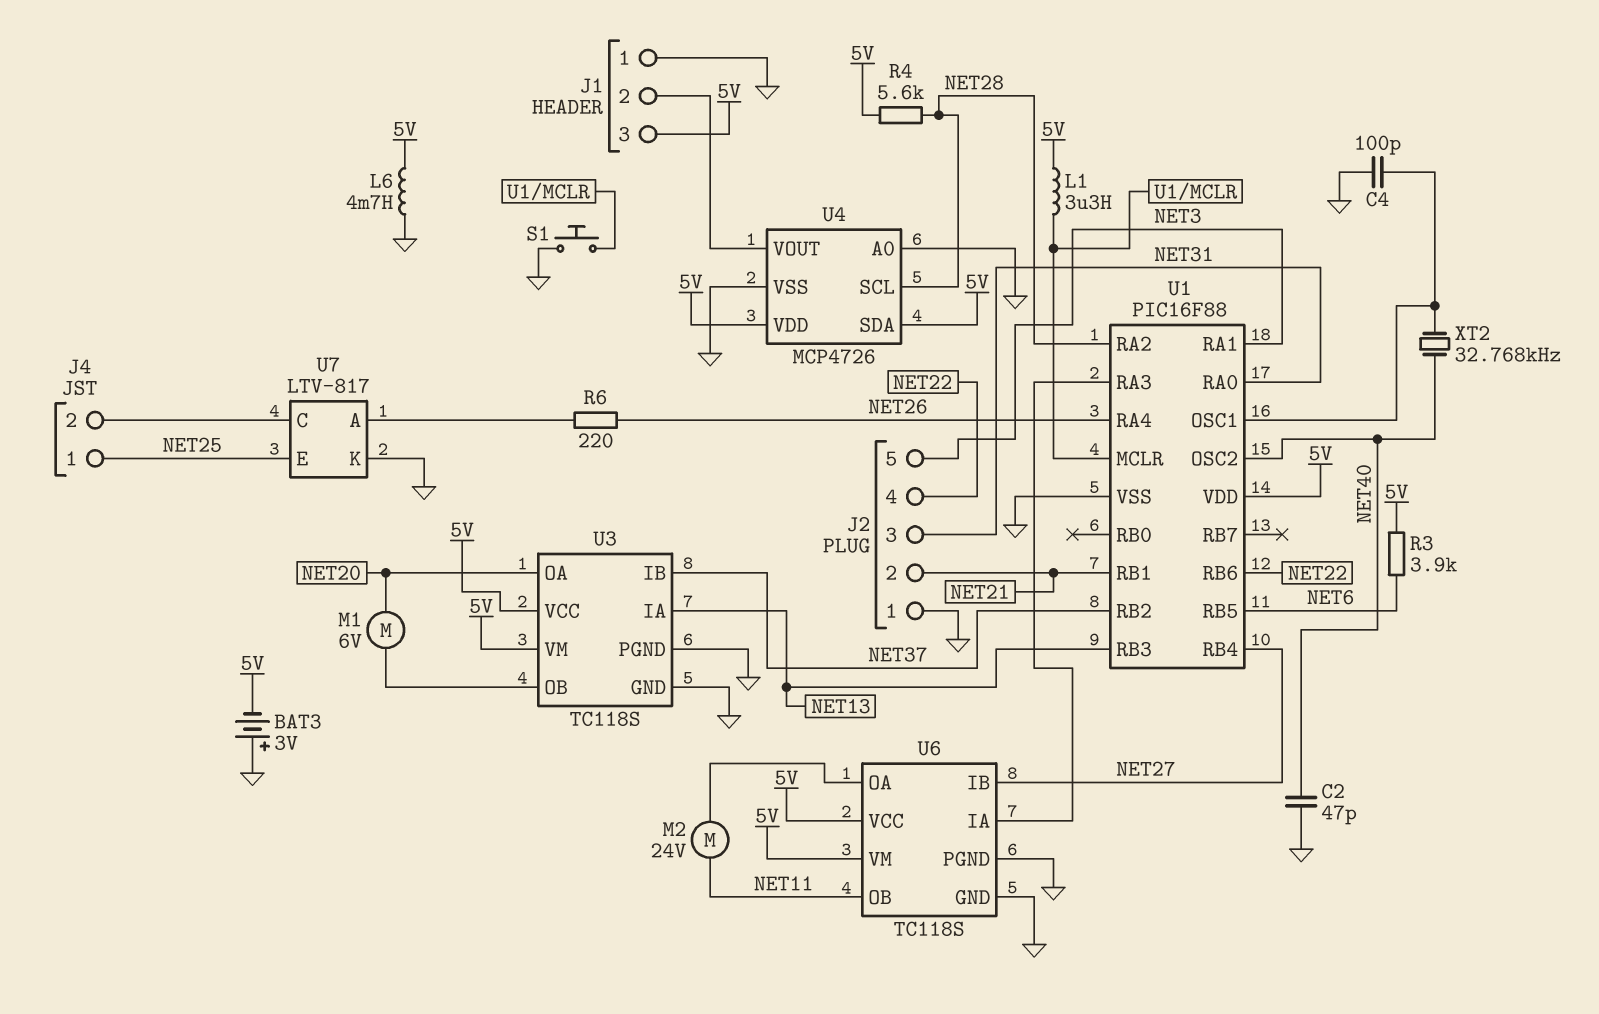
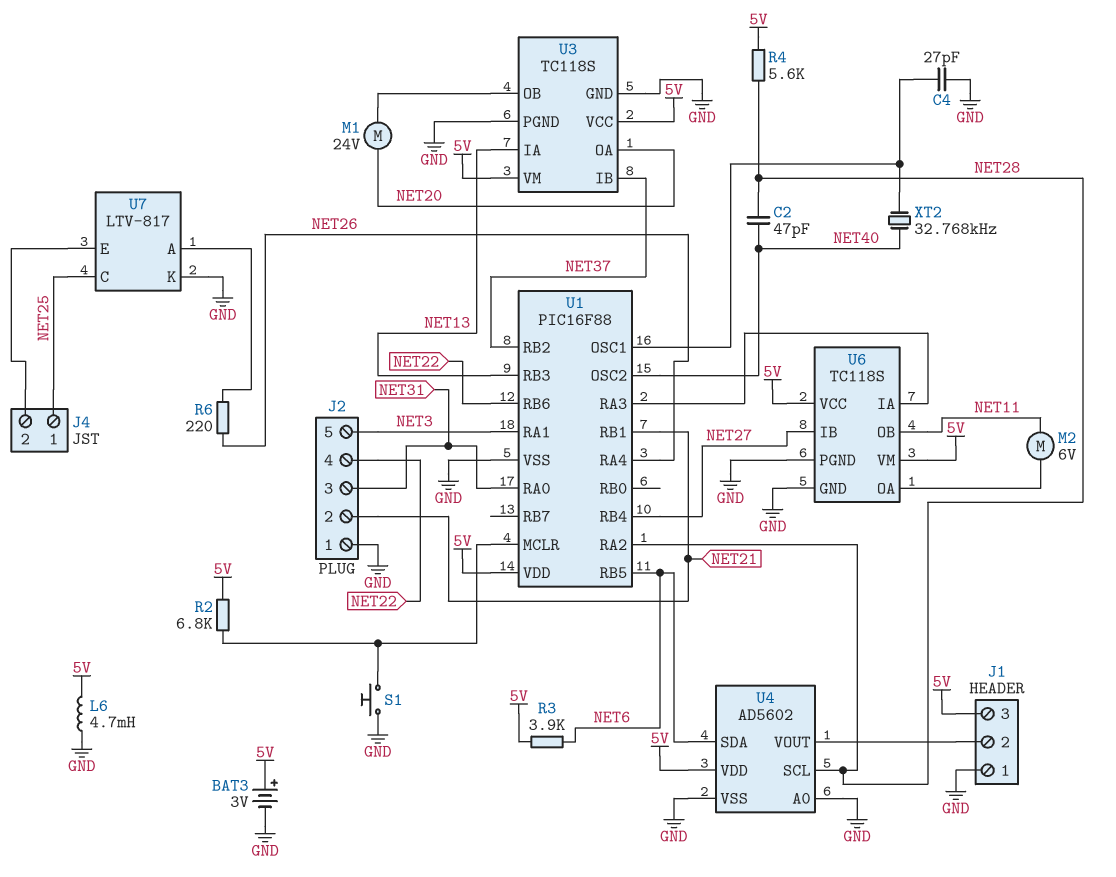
BAT3: 3V (plus GND, minus 5V) -> 3V (plus 5V, minus GND)
C2: 47pF (GND, NET40) -> 47pF (NET28, NET40)
C4: 100pF (GND, U1/OSC1) -> 27pF (GND, U1/OSC1)
L1: 3.3uH (5V, U1/MCLR) -> none
M1: motor 6V (NET20, U3/OB) -> motor 24V (NET20, U3/OB)
M2: motor 24V (NET11, U6/OA) -> motor 6V (NET11, U6/OA)
R2: none -> 6.8k (5V, U1/MCLR)
U4: MCP4726 -> AD5602
U4 pin SDA: 5V -> NET6
U7 pin C: J4/2 -> NET25
U7 pin E: NET25 -> J4/2

